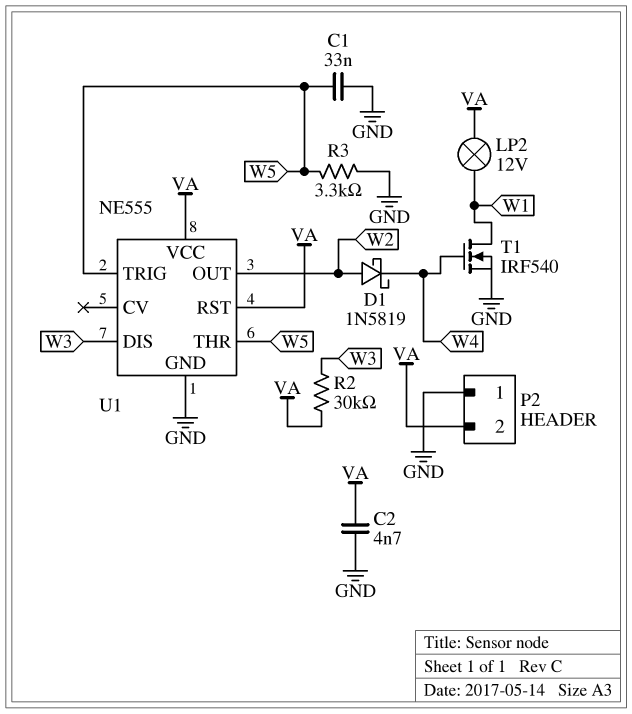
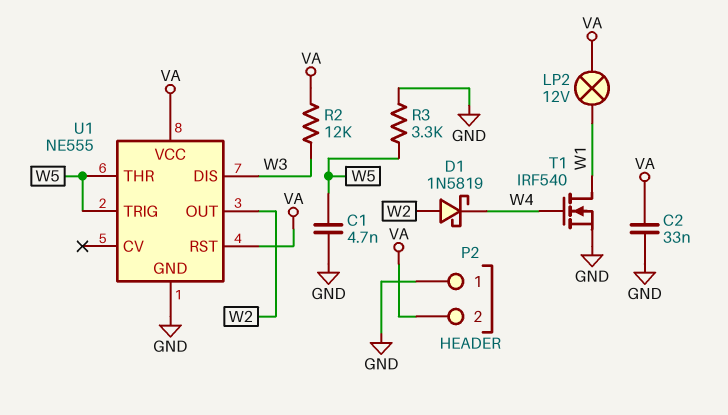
C1: 33nF (GND, W5) -> 4.7nF (GND, W5)
C2: 4.7nF (GND, VA) -> 33nF (GND, VA)
R2: 30k (VA, W3) -> 12k (VA, W3)

